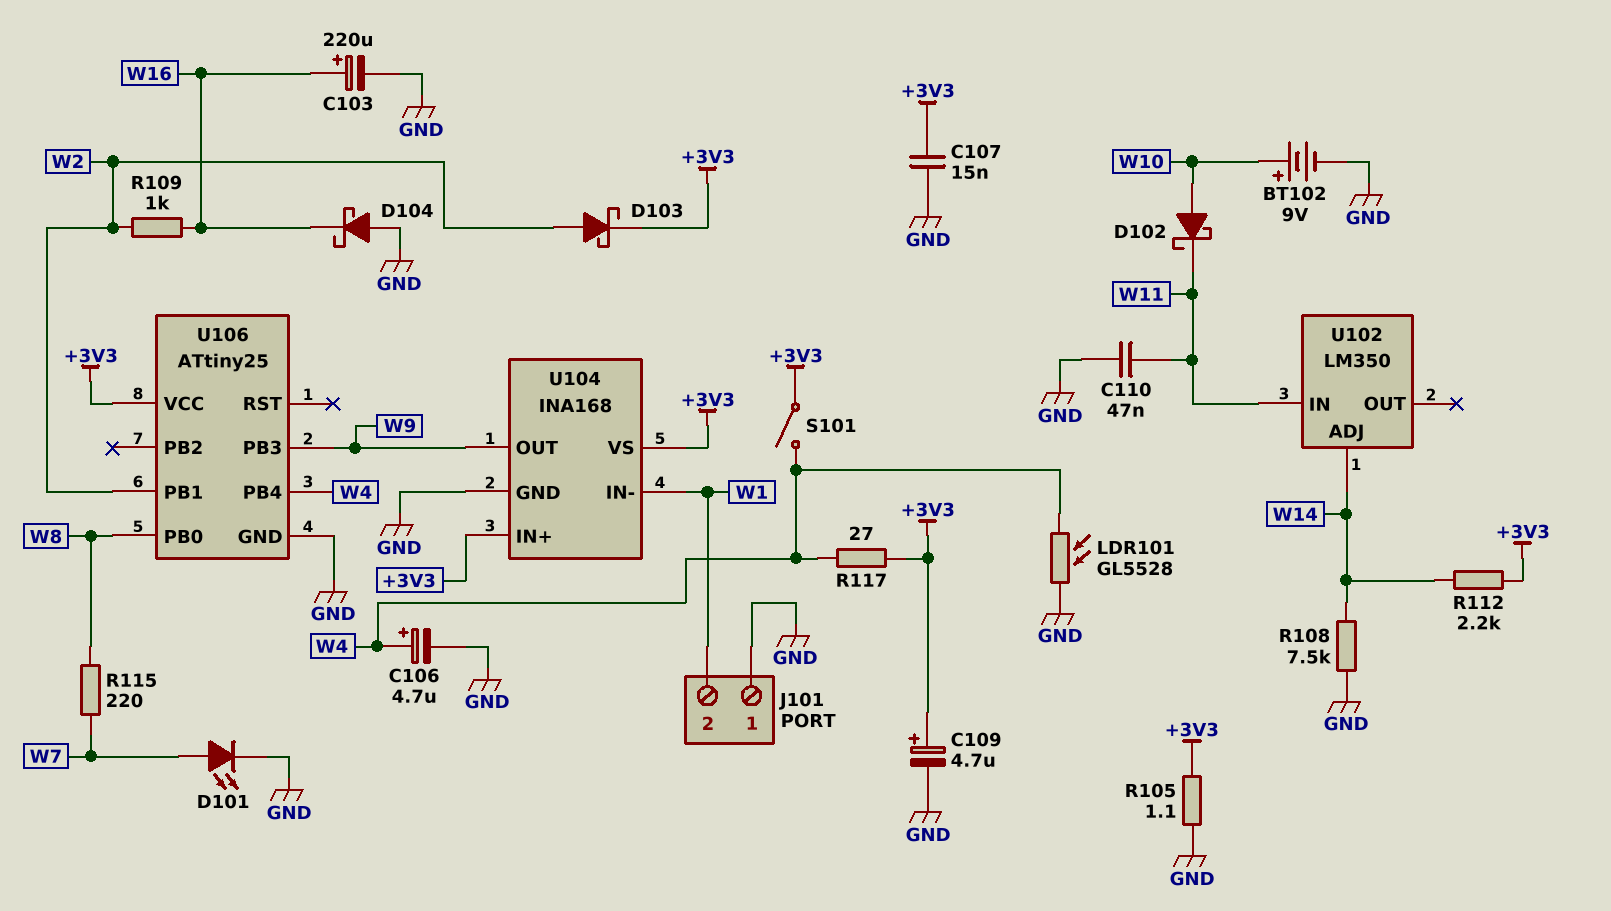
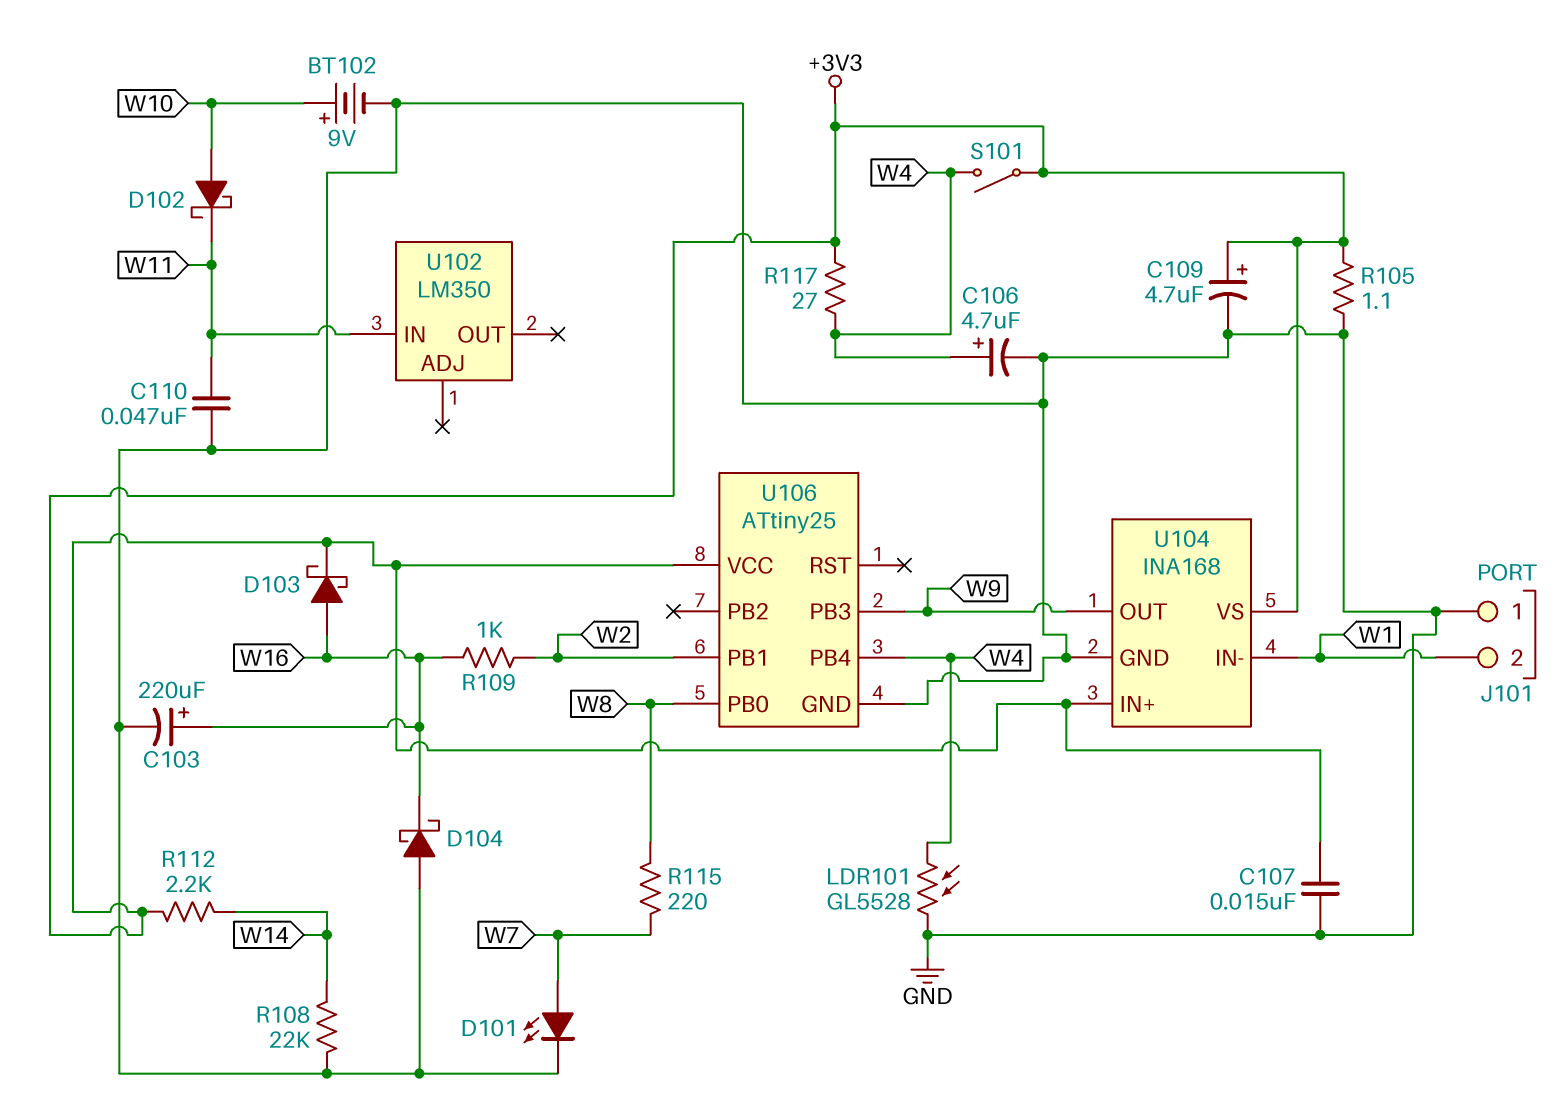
D103: schottky (A W2, K +3V3) -> schottky (A W16, K +3V3)
R108: 7.5k (GND, W14) -> 22k (GND, W14)
U102 pin ADJ: W14 -> none

